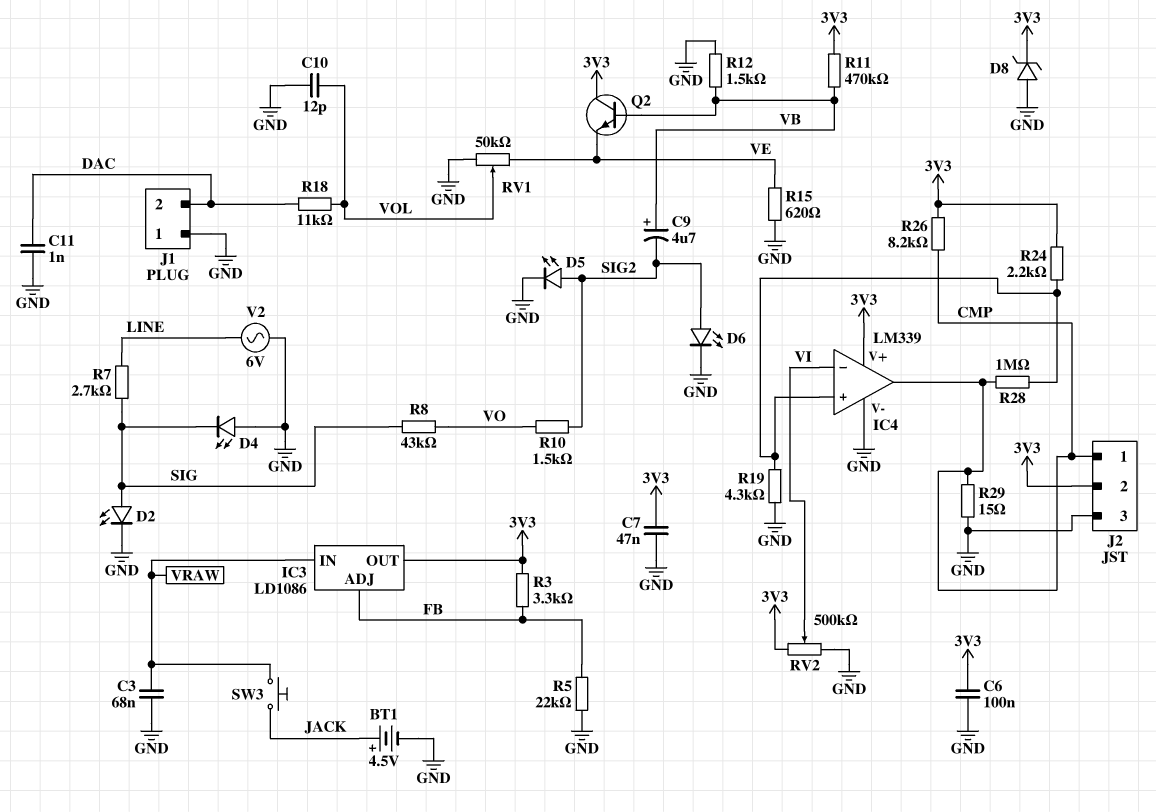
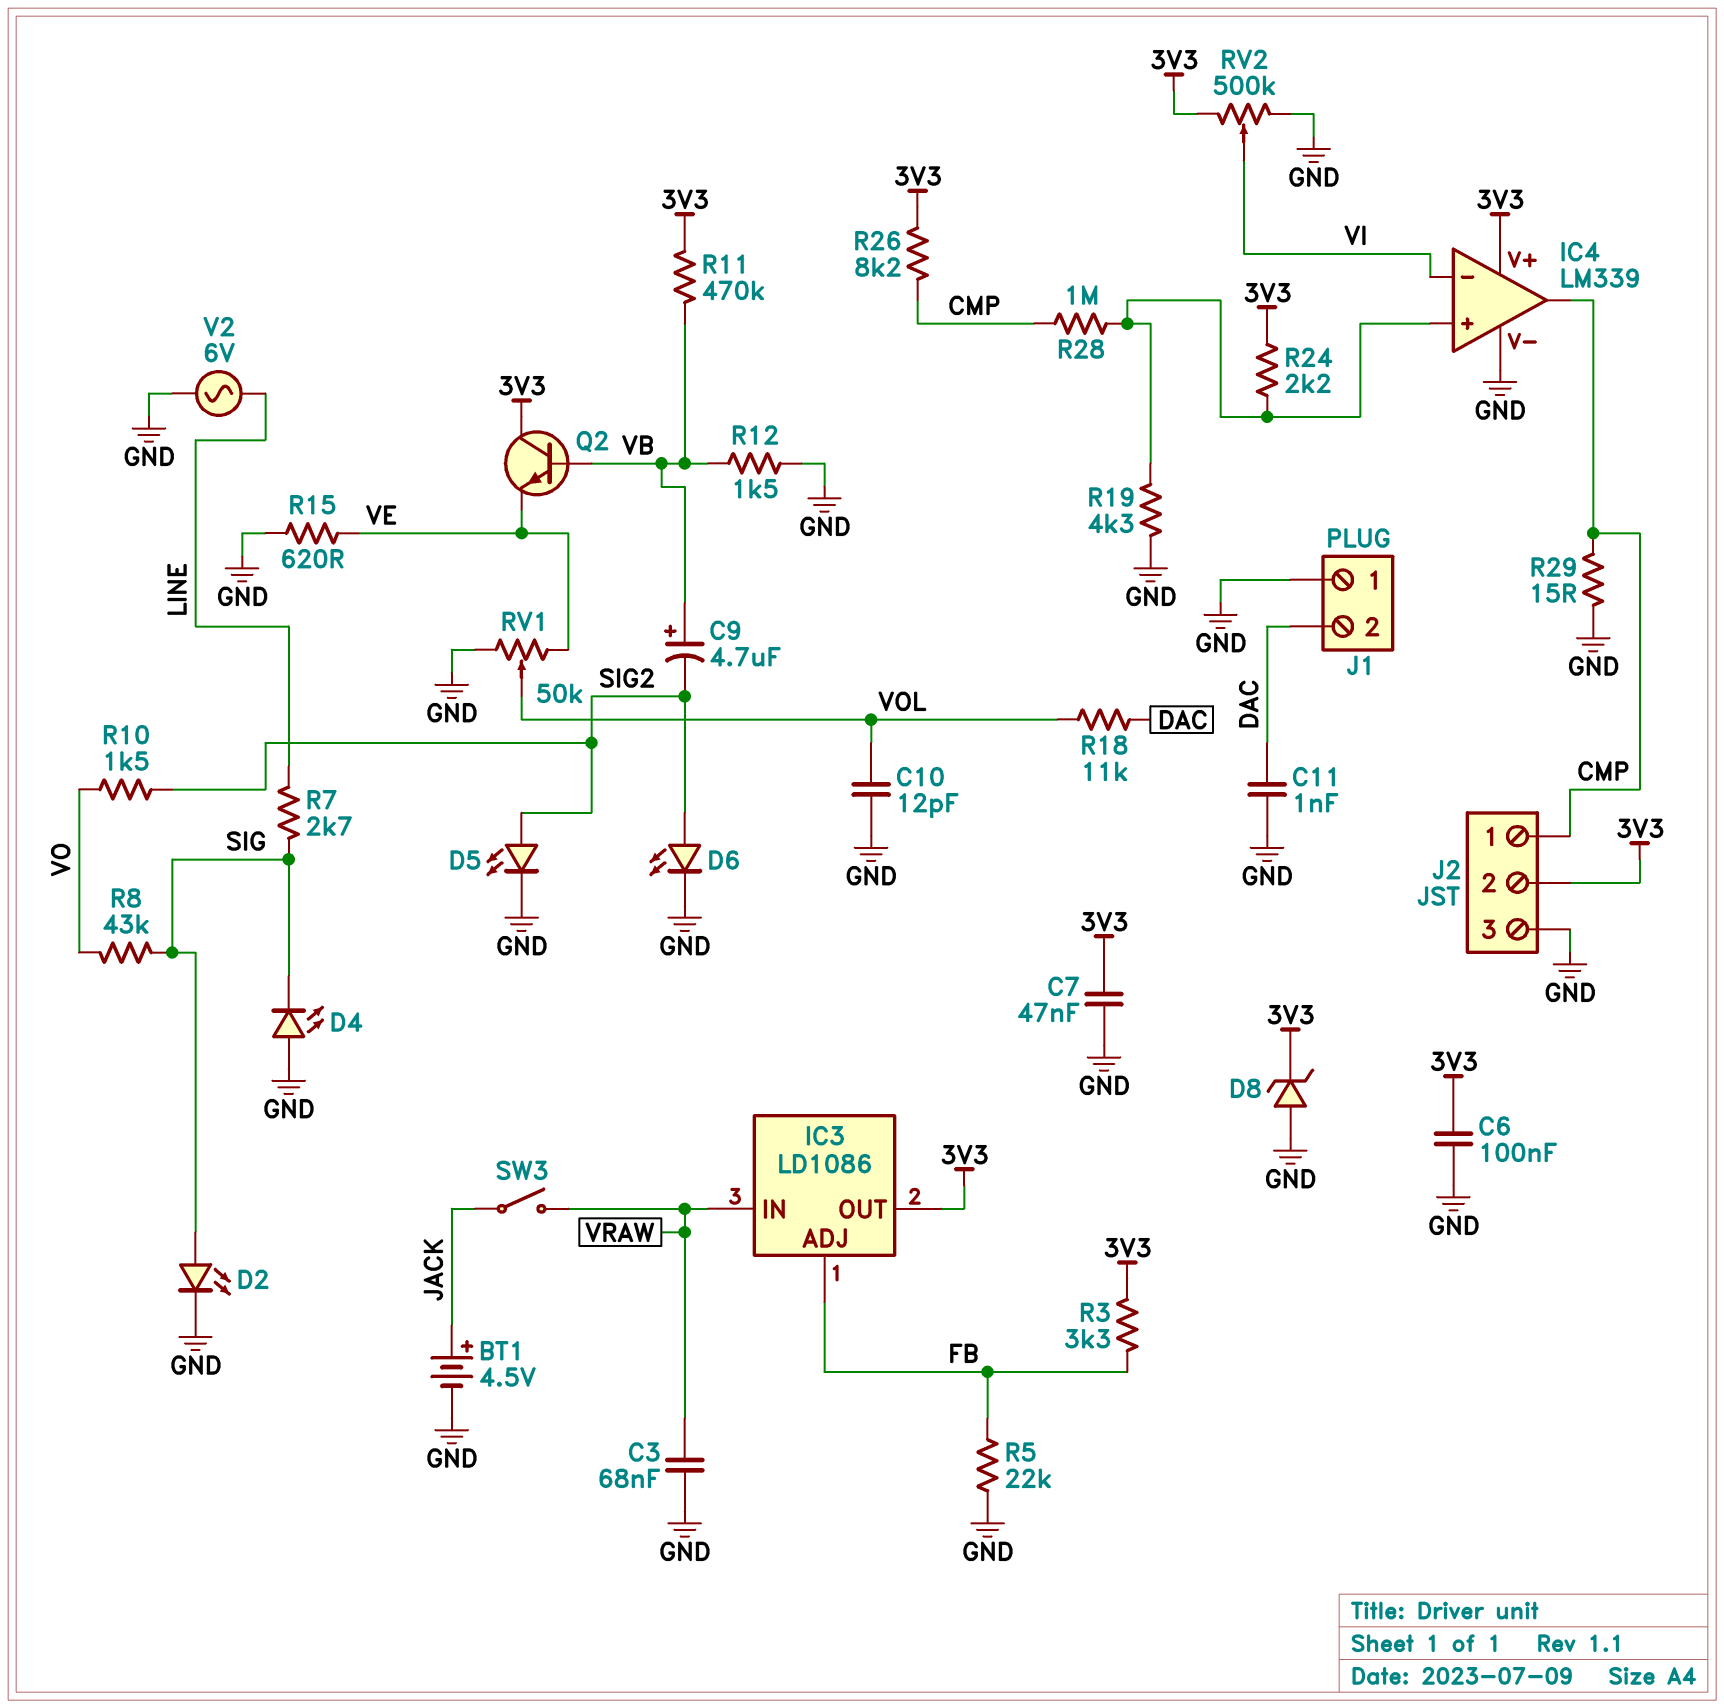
SW3: button (JACK, VRAW) -> switch (JACK, VRAW)

